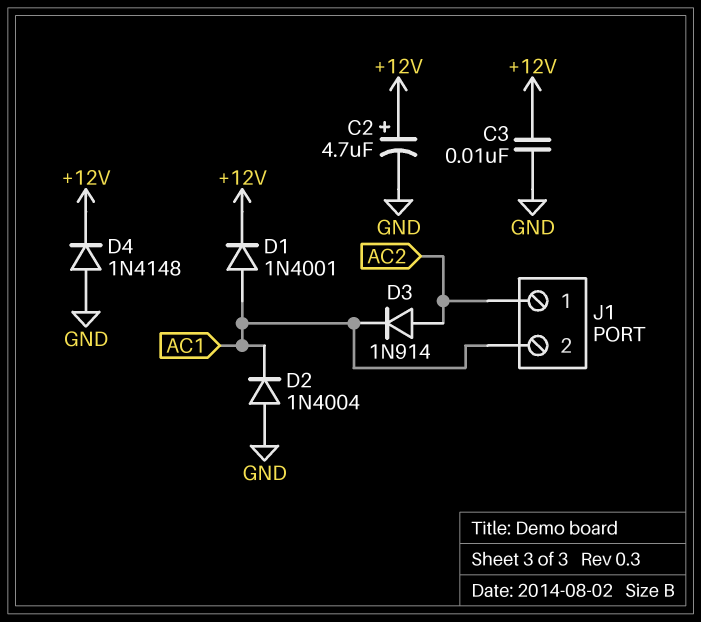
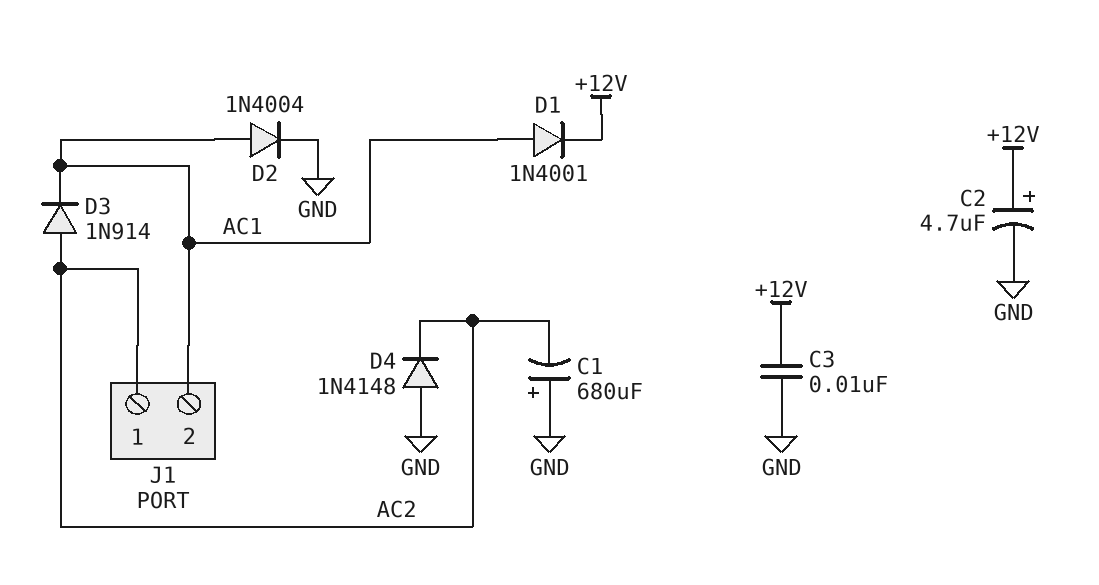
C1: none -> 680uF (plus GND, minus AC2)
D2: diode 1N4004 (A GND, K AC1) -> diode 1N4004 (A AC1, K GND)
D4: diode 1N4148 (A GND, K +12V) -> diode 1N4148 (A GND, K AC2)

